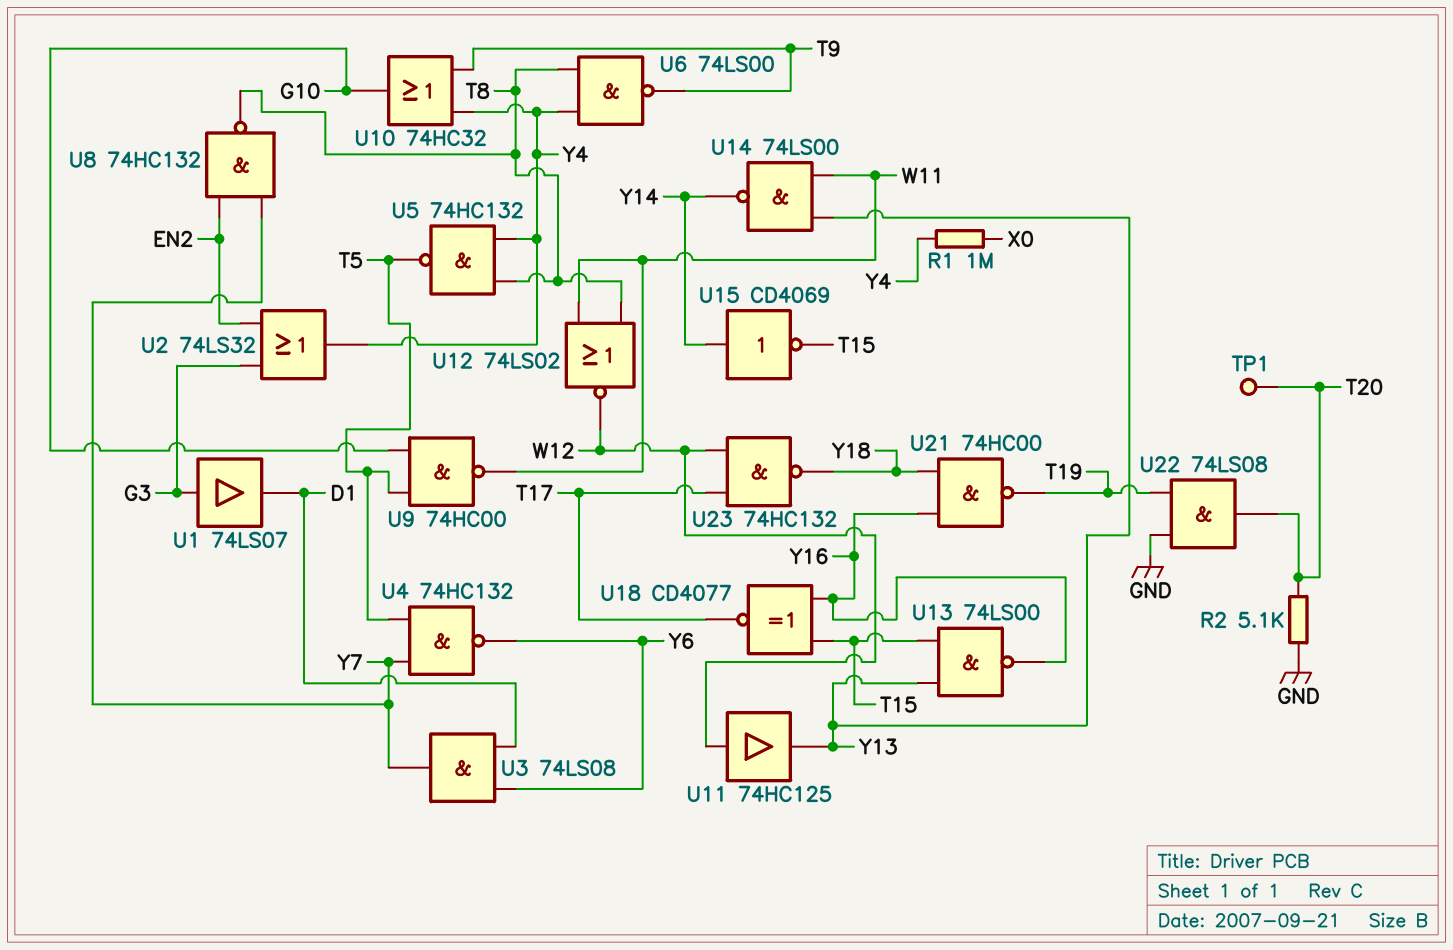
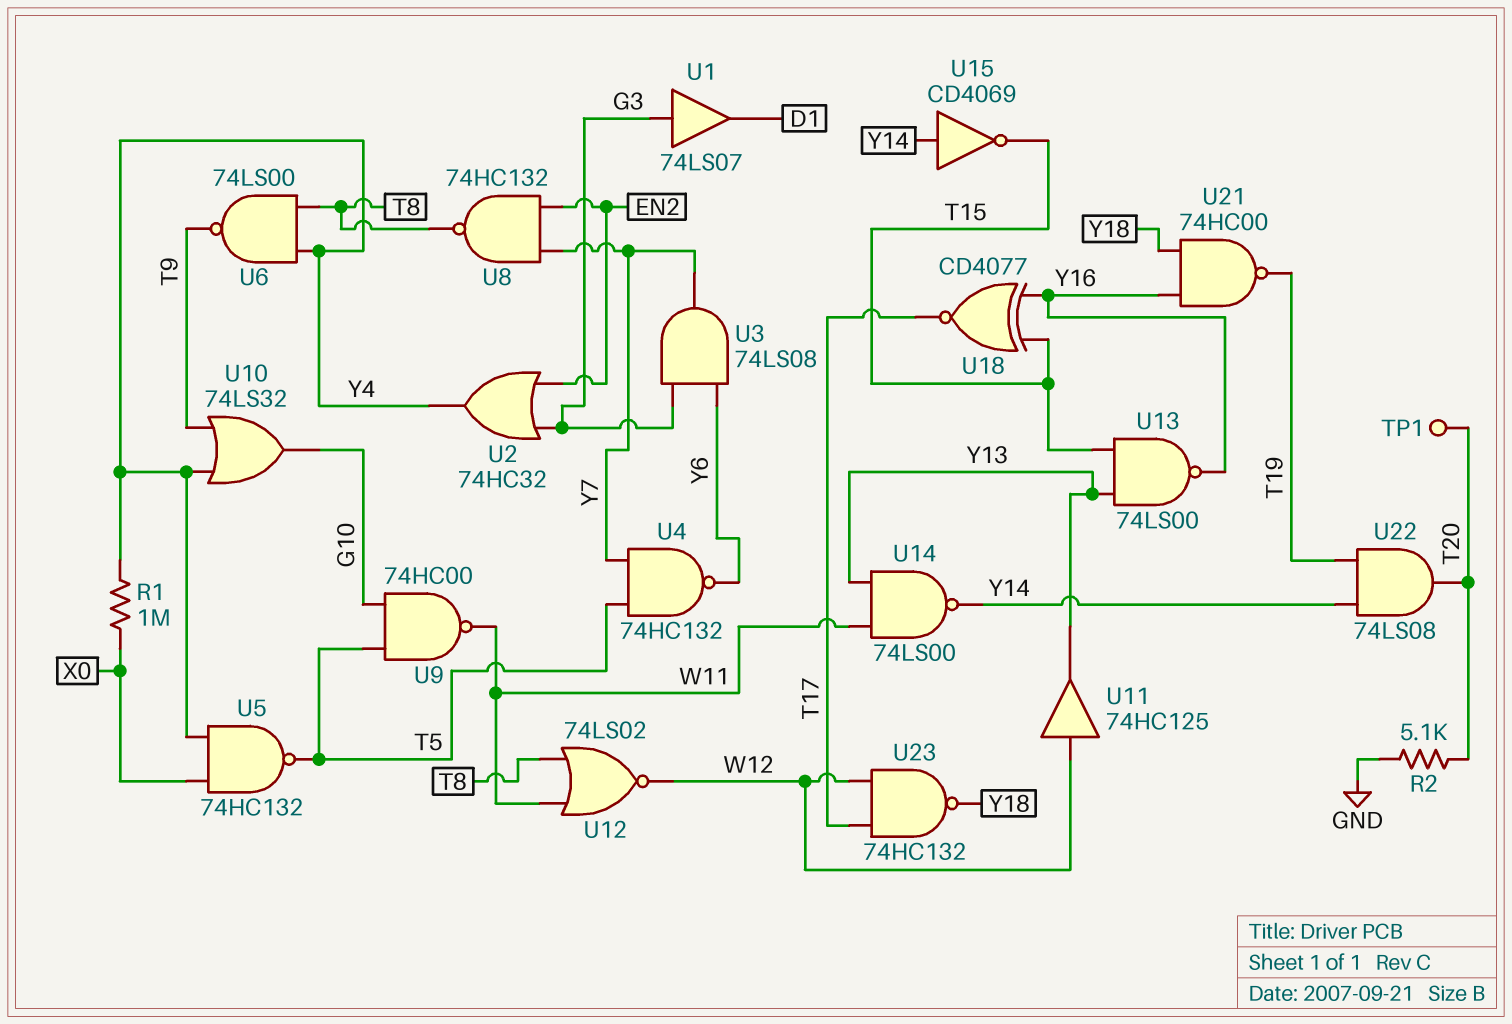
U2: OR 74LS32 (in EN2, in G3, out Y4) -> OR 74HC32 (in EN2, in G3, out Y4)
U3: AND 74LS08 (in D1, in Y6, out Y7) -> AND 74LS08 (in G3, in Y6, out Y7)
U5: NAND 74HC132 (in T8, in Y4, out T5) -> NAND 74HC132 (in X0, in Y4, out T5)
U10: OR 74HC32 (in T9, in Y4, out G10) -> OR 74LS32 (in T9, in Y4, out G10)
U22: AND 74LS08 (in GND, in T19, out T20) -> AND 74LS08 (in T19, in Y14, out T20)

